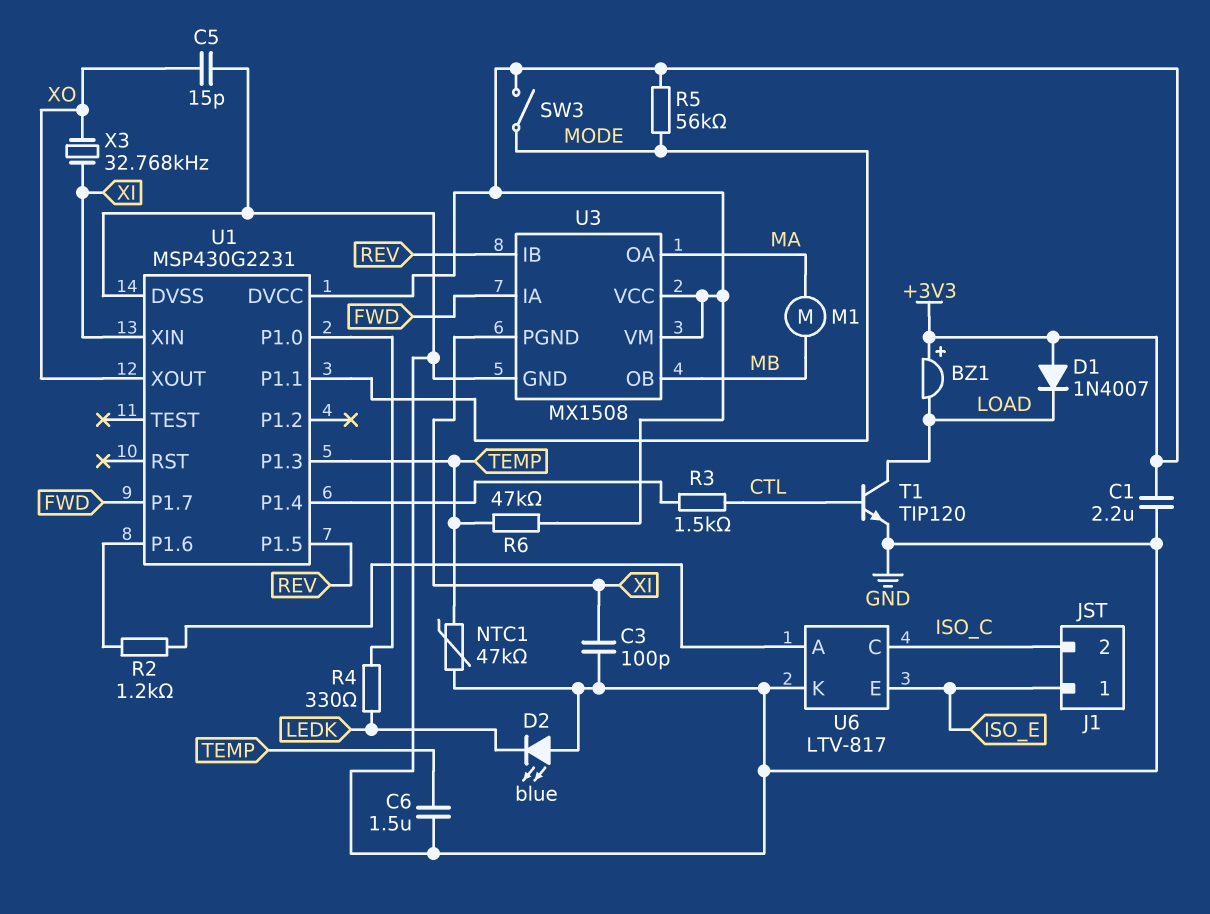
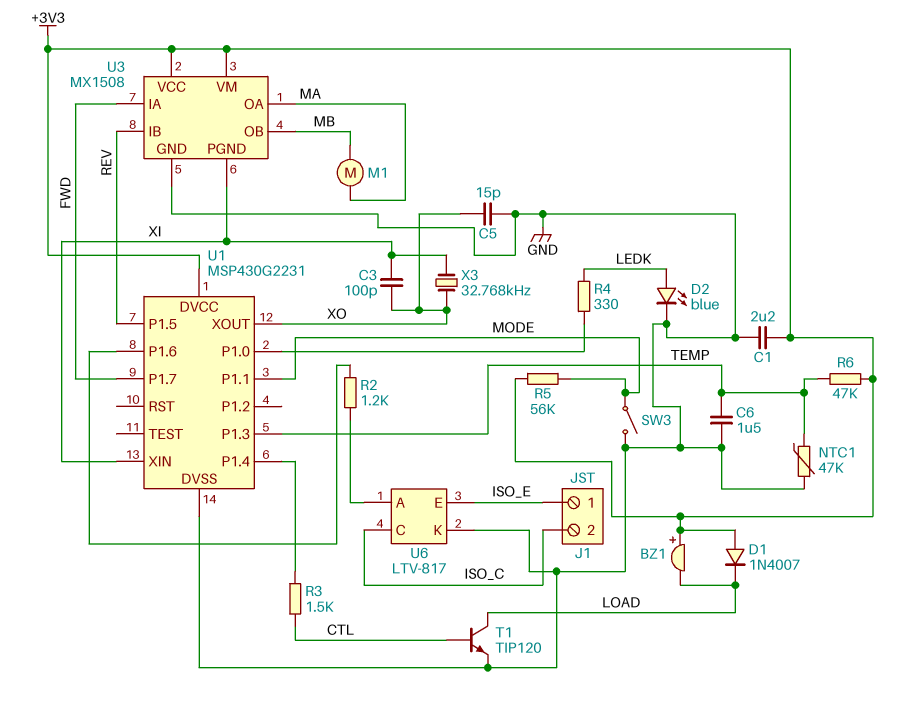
C3: 100pF (GND, XI) -> 100pF (XI, XO)
D2: LED blue (A GND, K LEDK) -> LED blue (A LEDK, K GND)
SW3: switch (+3V3, MODE) -> switch (GND, MODE)

